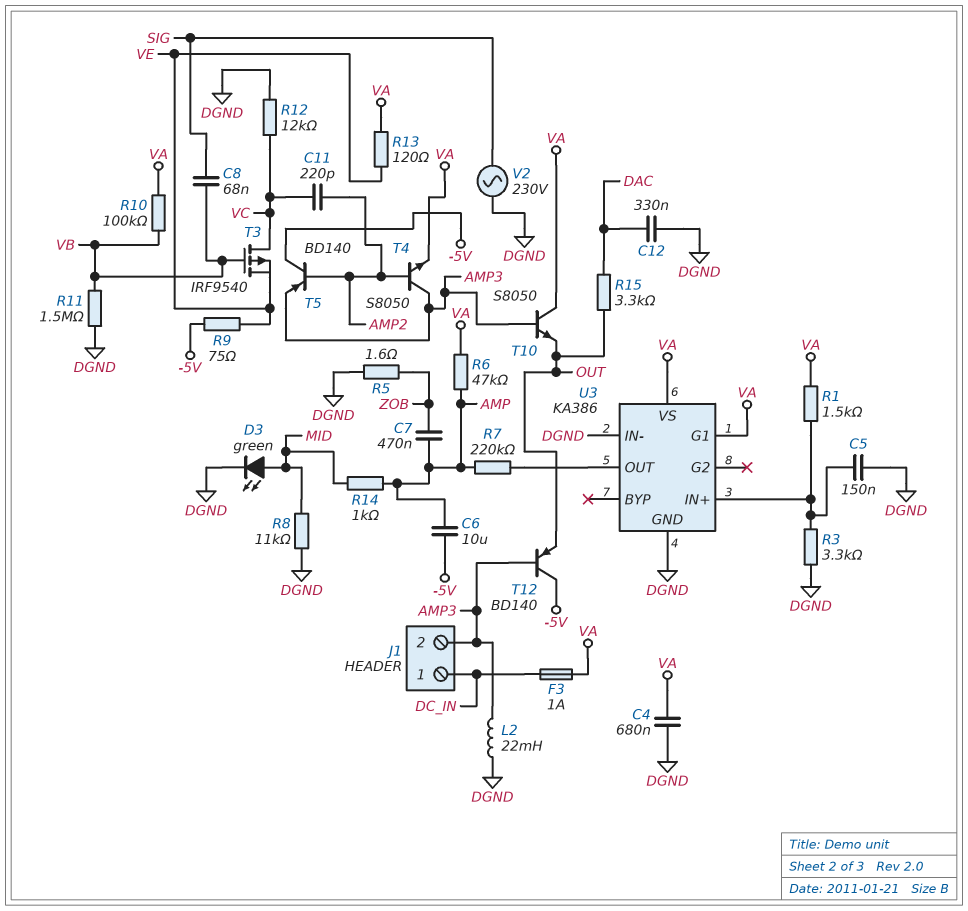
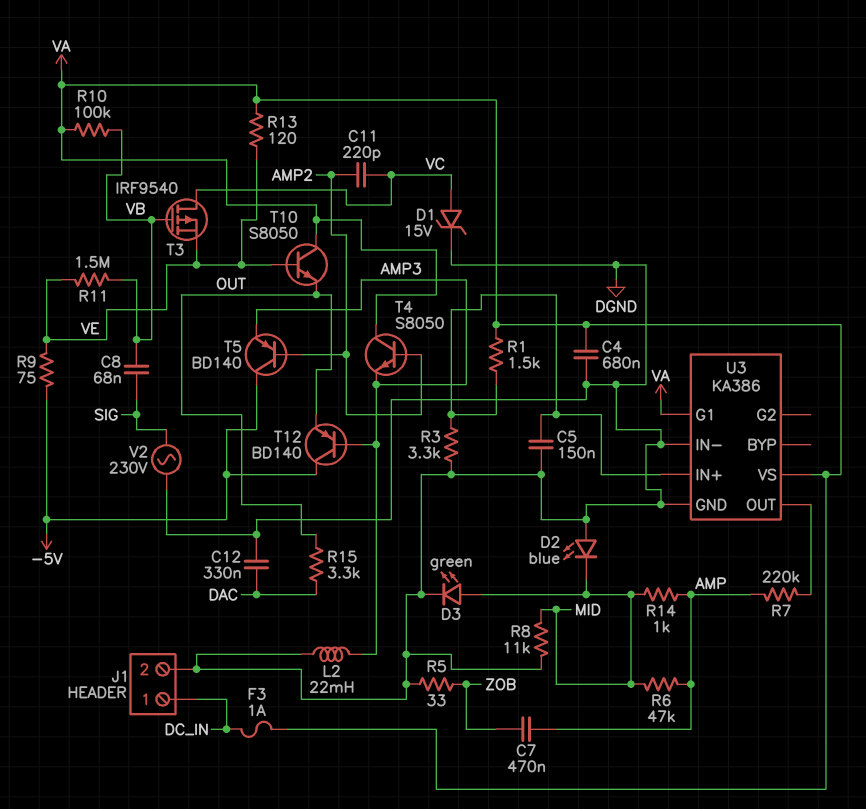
C6: 10uF (-5V, AMP) -> none
D1: none -> zener 15V (A VC, K DGND)
D2: none -> LED blue (A DGND, K MID)
J1 pin 2: AMP3 -> DGND
R5: 1.6 (DGND, ZOB) -> 33 (DGND, ZOB)
R6: 47k (AMP, VA) -> 47k (AMP, MID)
R11: 1.5M (DGND, VB) -> 1.5M (VB, VE)
R12: 12k (DGND, VC) -> none
T4: NPN S8050 (B AMP2, C AMP3, E VA) -> NPN S8050 (B AMP2, C VA, E AMP3)
T10: NPN S8050 (B AMP3, C VA, E OUT) -> NPN S8050 (B VE, C VA, E OUT)

